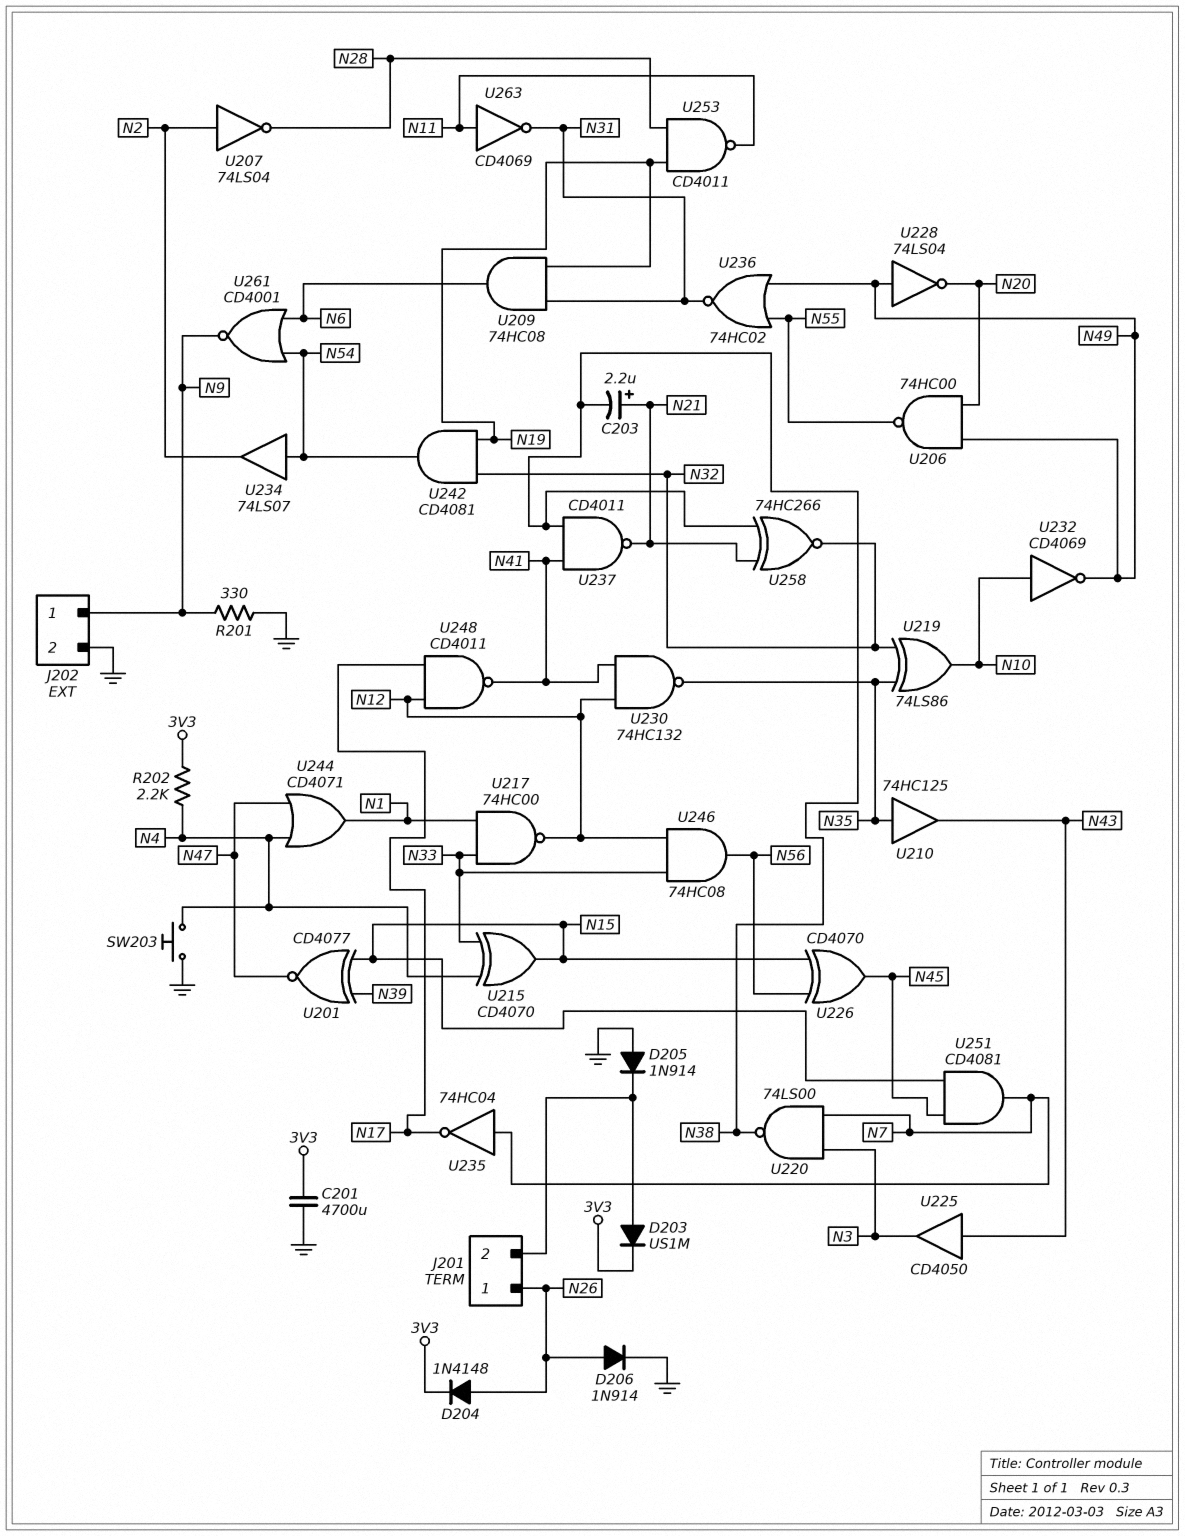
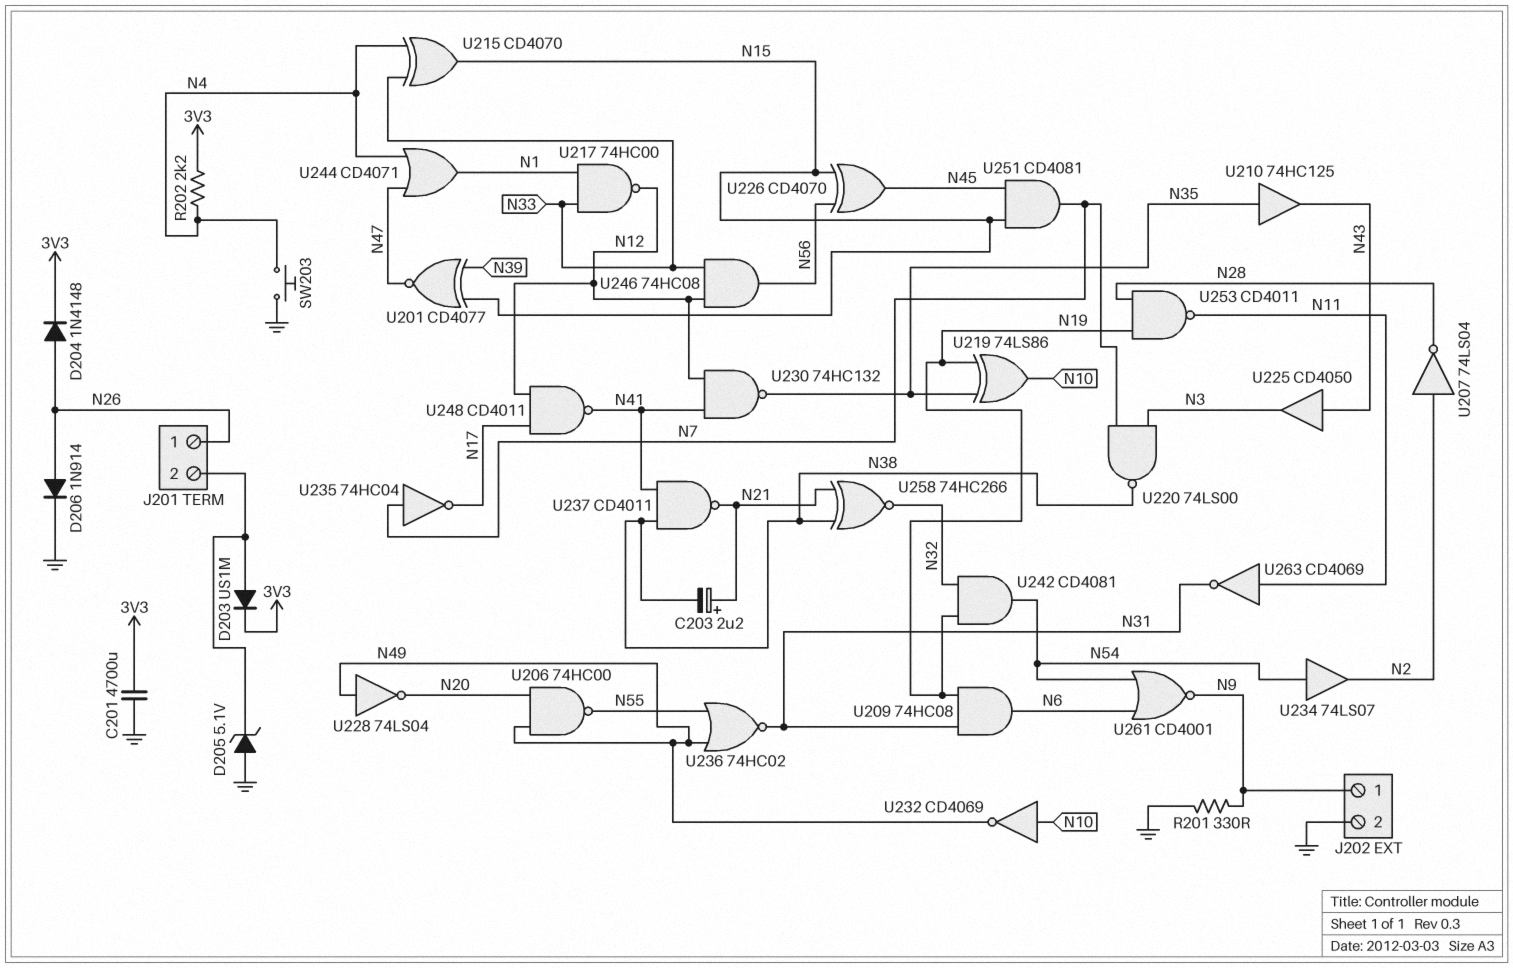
D205: diode 1N914 (A GND, K J201/2) -> zener 5.1V (A GND, K J201/2)
U219: XOR 74LS86 (in N32, in N35, out N10) -> XOR 74LS86 (in N19, in N35, out N10)

